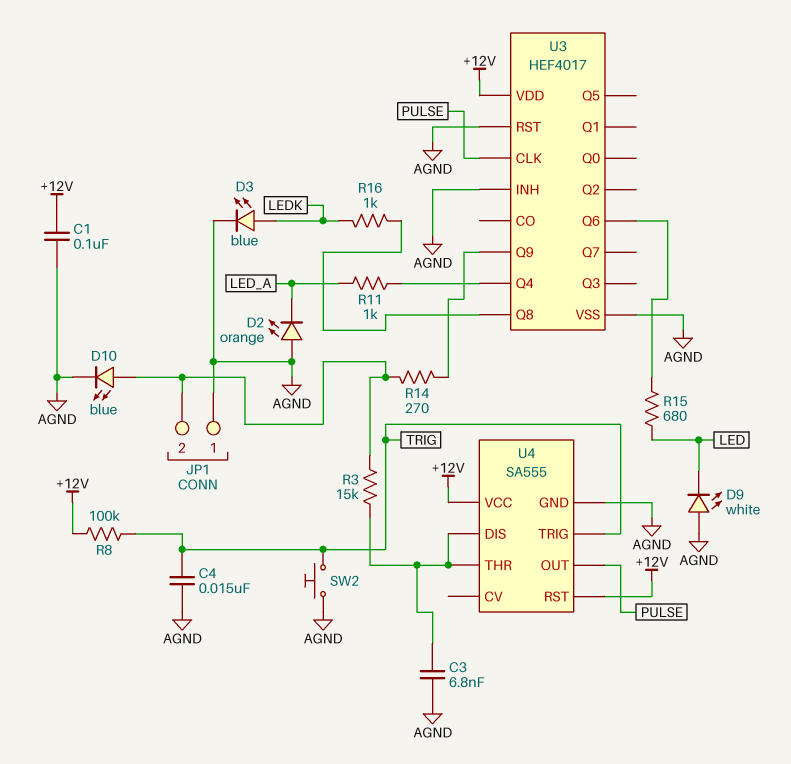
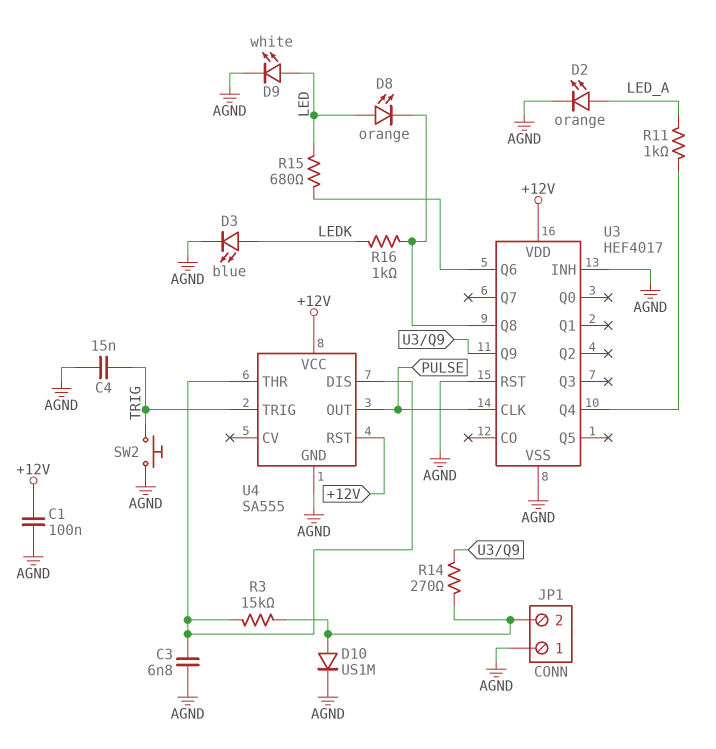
D2: LED orange (A AGND, K LED_A) -> LED orange (A LED_A, K AGND)
D8: none -> LED orange (A LED, K U3/Q8)
D9: LED white (A AGND, K LED) -> LED white (A LED, K AGND)
D10: LED blue (A JP1/2, K AGND) -> diode US1M (A JP1/2, K AGND)
R8: 100k (+12V, TRIG) -> none

